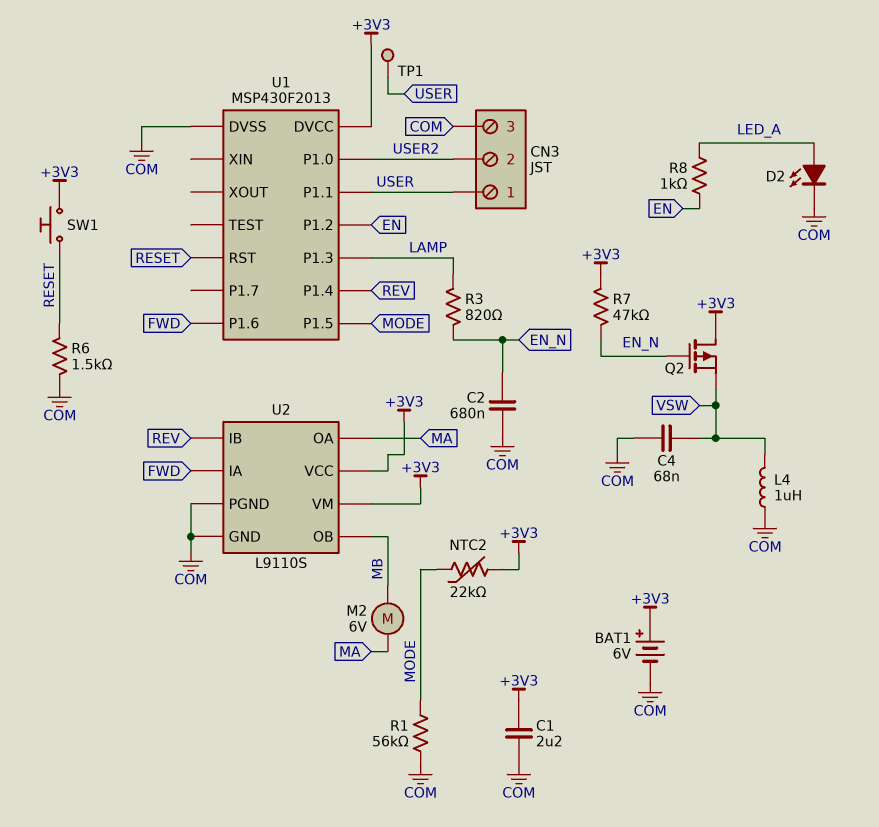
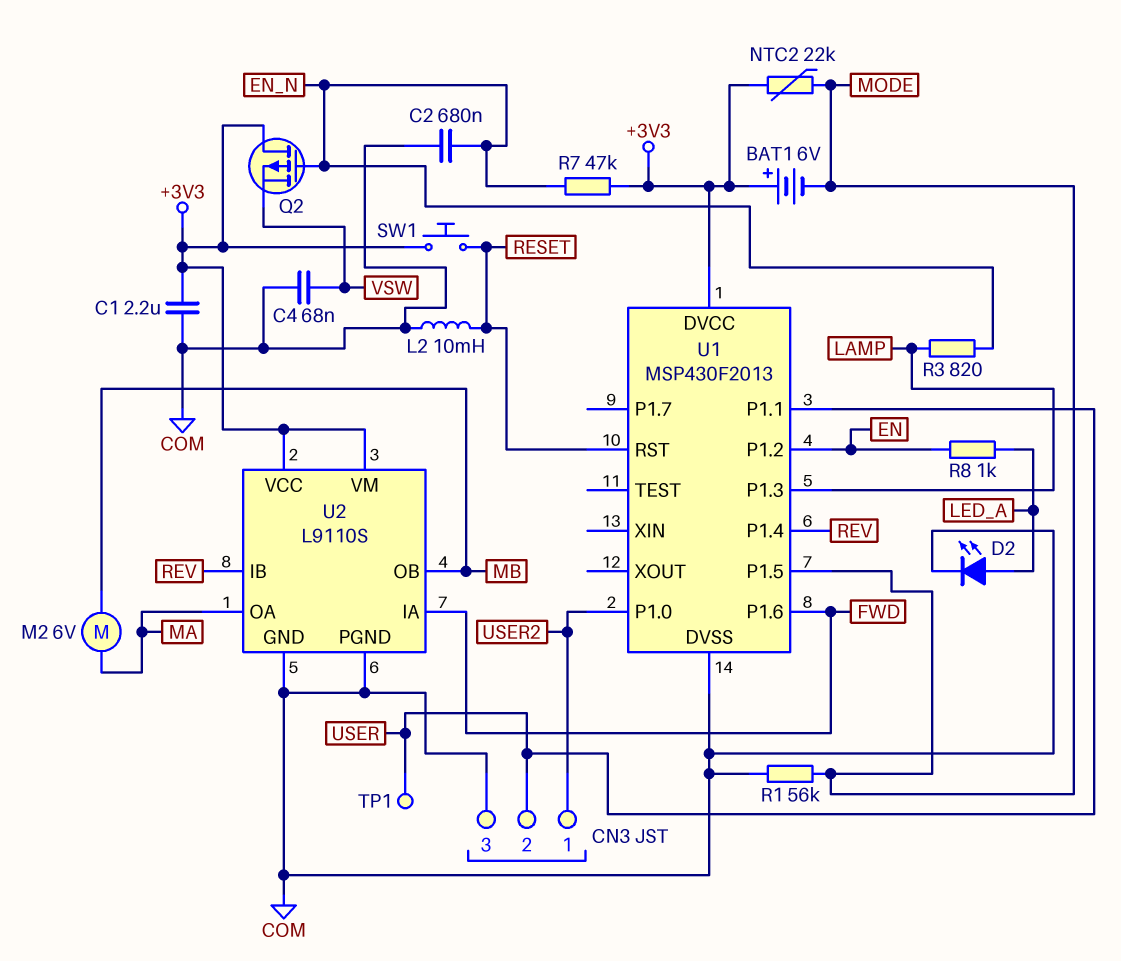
BAT1: 6V (plus +3V3, minus COM) -> 6V (plus +3V3, minus MODE)
CN3 pin 1: USER -> USER2
CN3 pin 2: USER2 -> USER
L2: none -> 10mH (COM, RESET)
L4: 1uH (COM, VSW) -> none
R6: 1.5k (COM, RESET) -> none

